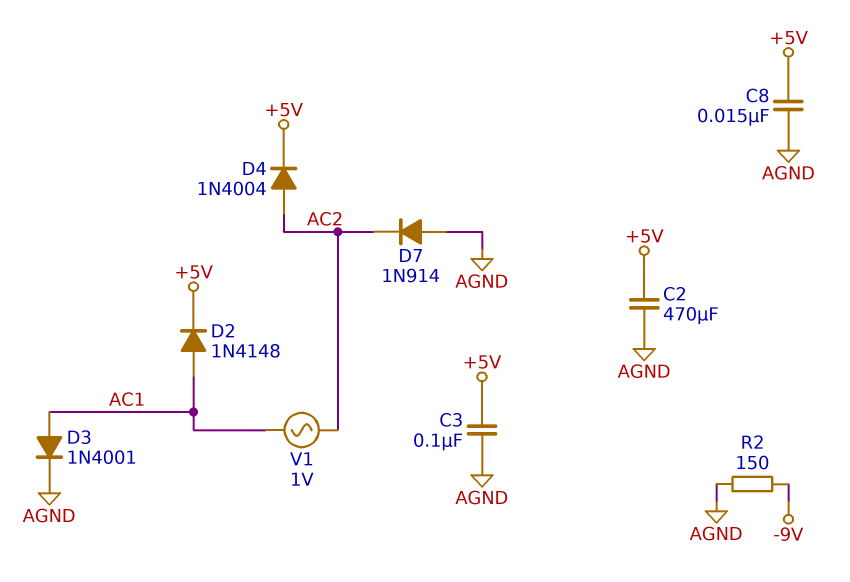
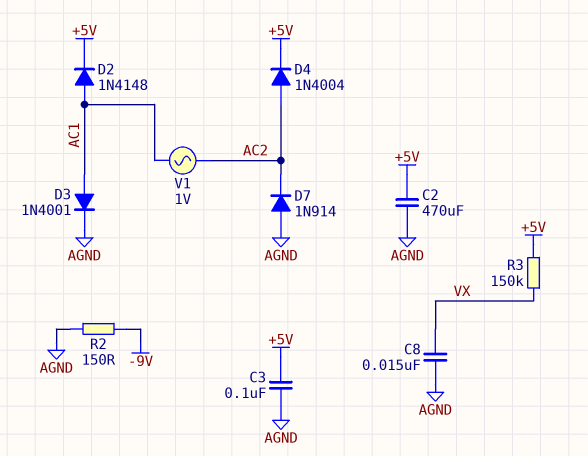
C8: 15nF (+5V, AGND) -> 15nF (AGND, VX)
R3: none -> 150k (+5V, VX)

